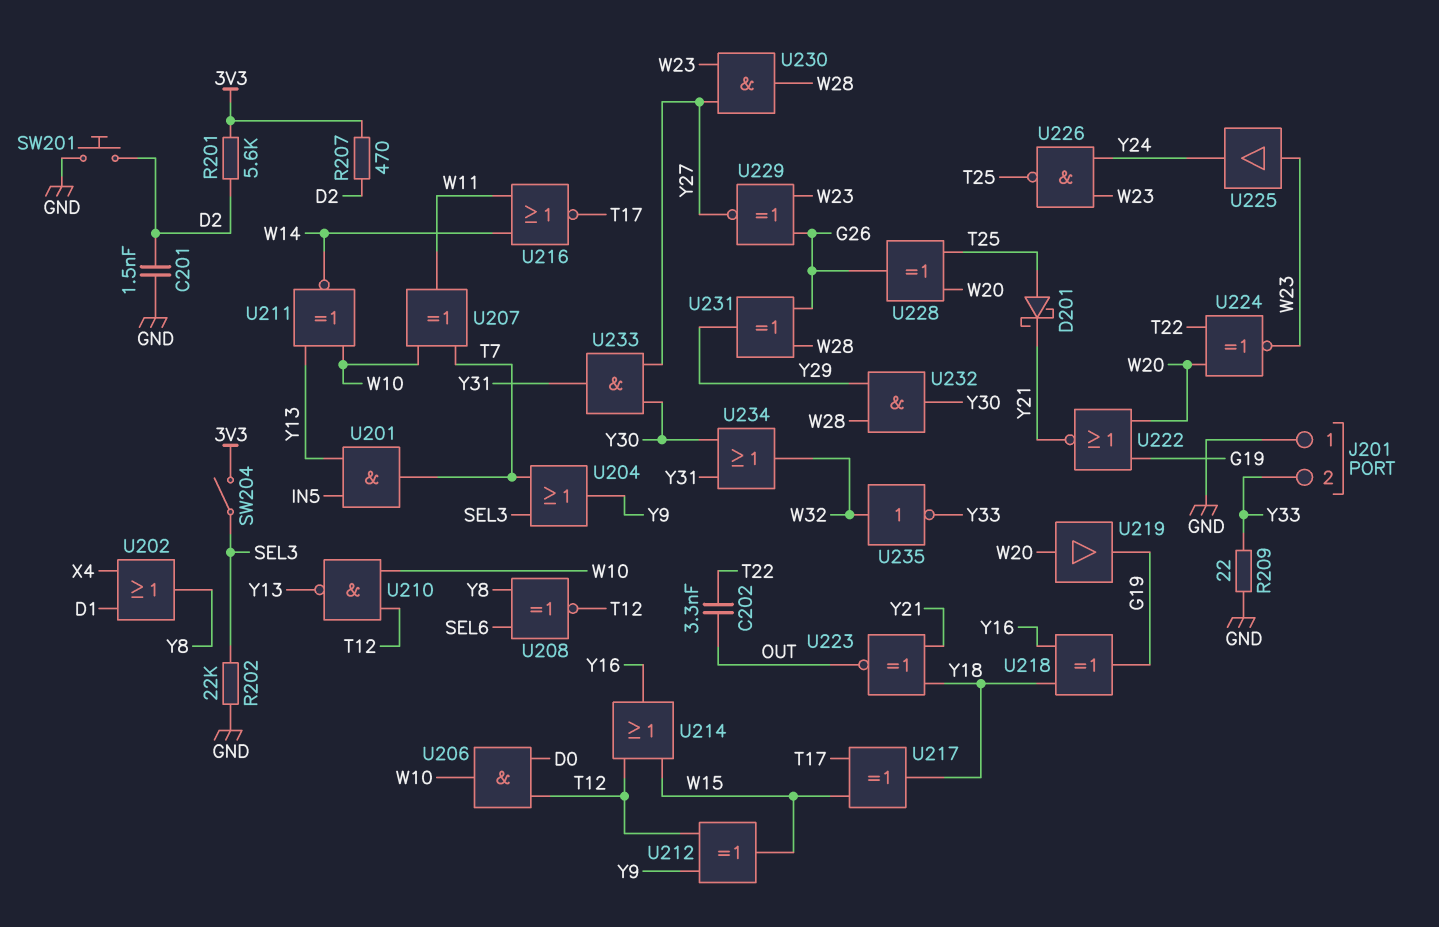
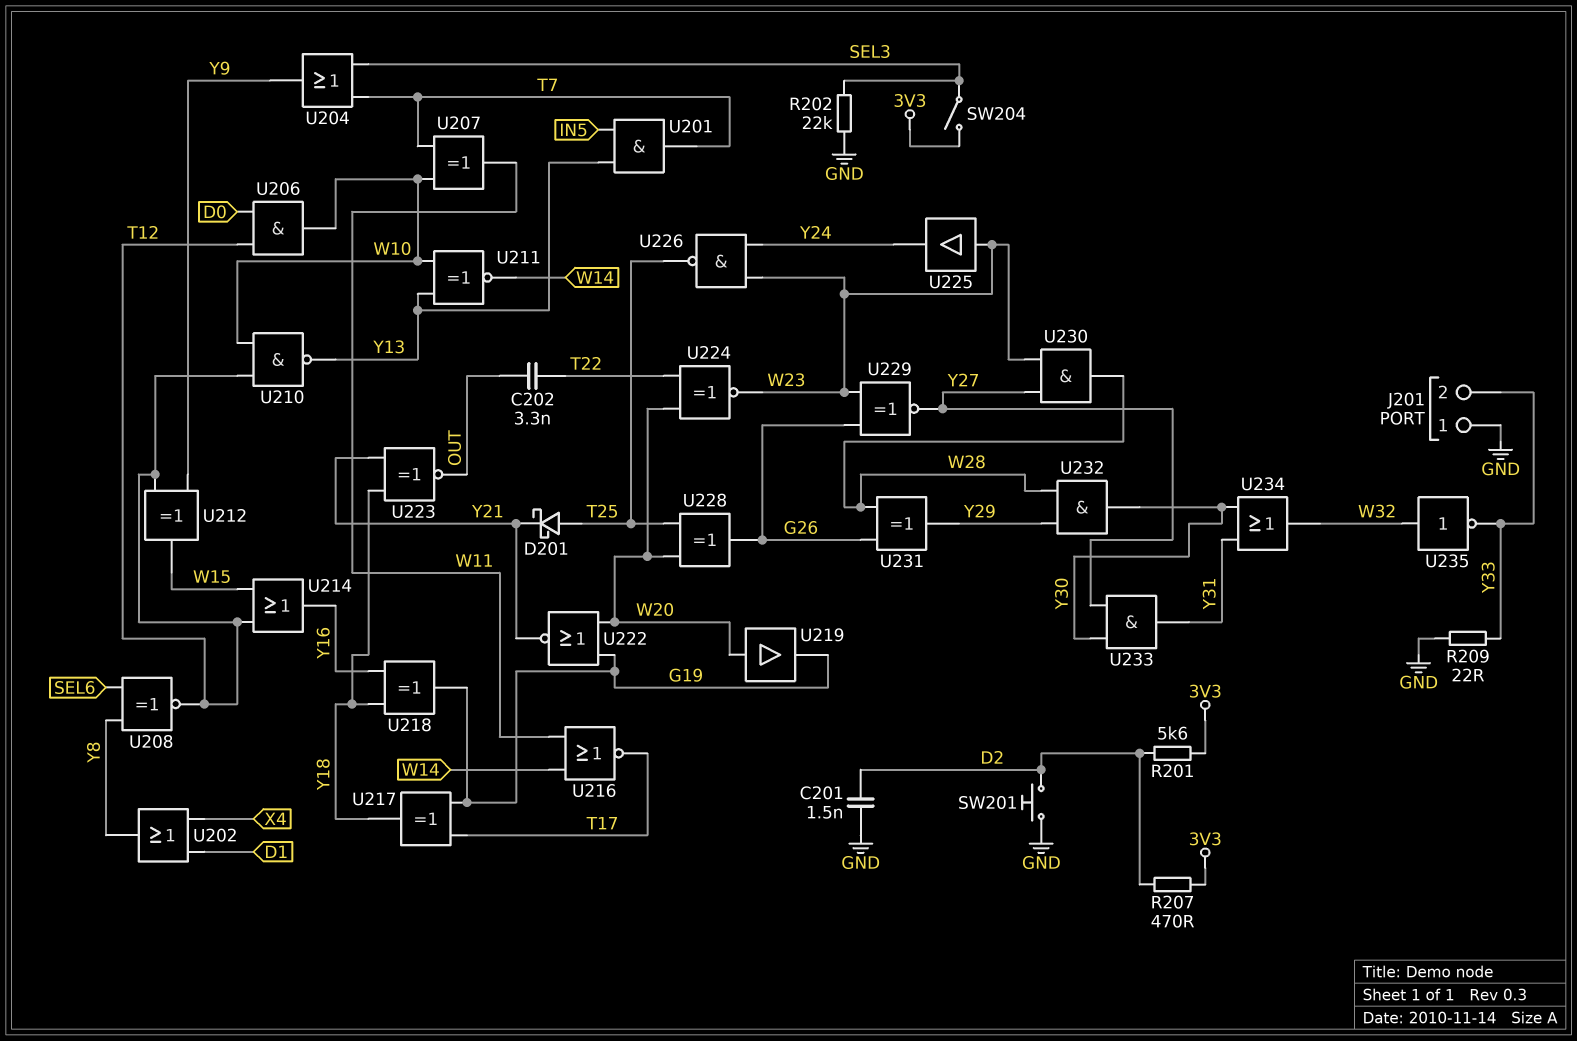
U217: XOR (in T17, in W15, out Y18) -> XOR (in G19, in T17, out Y18)

